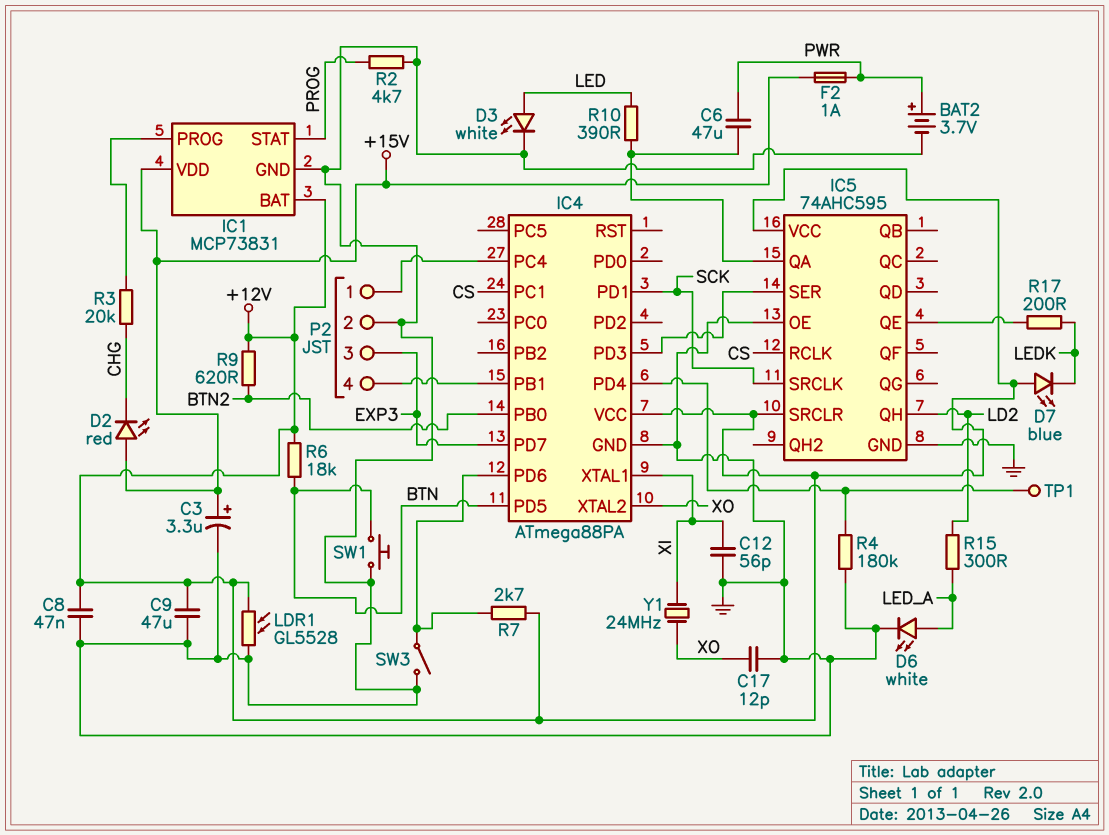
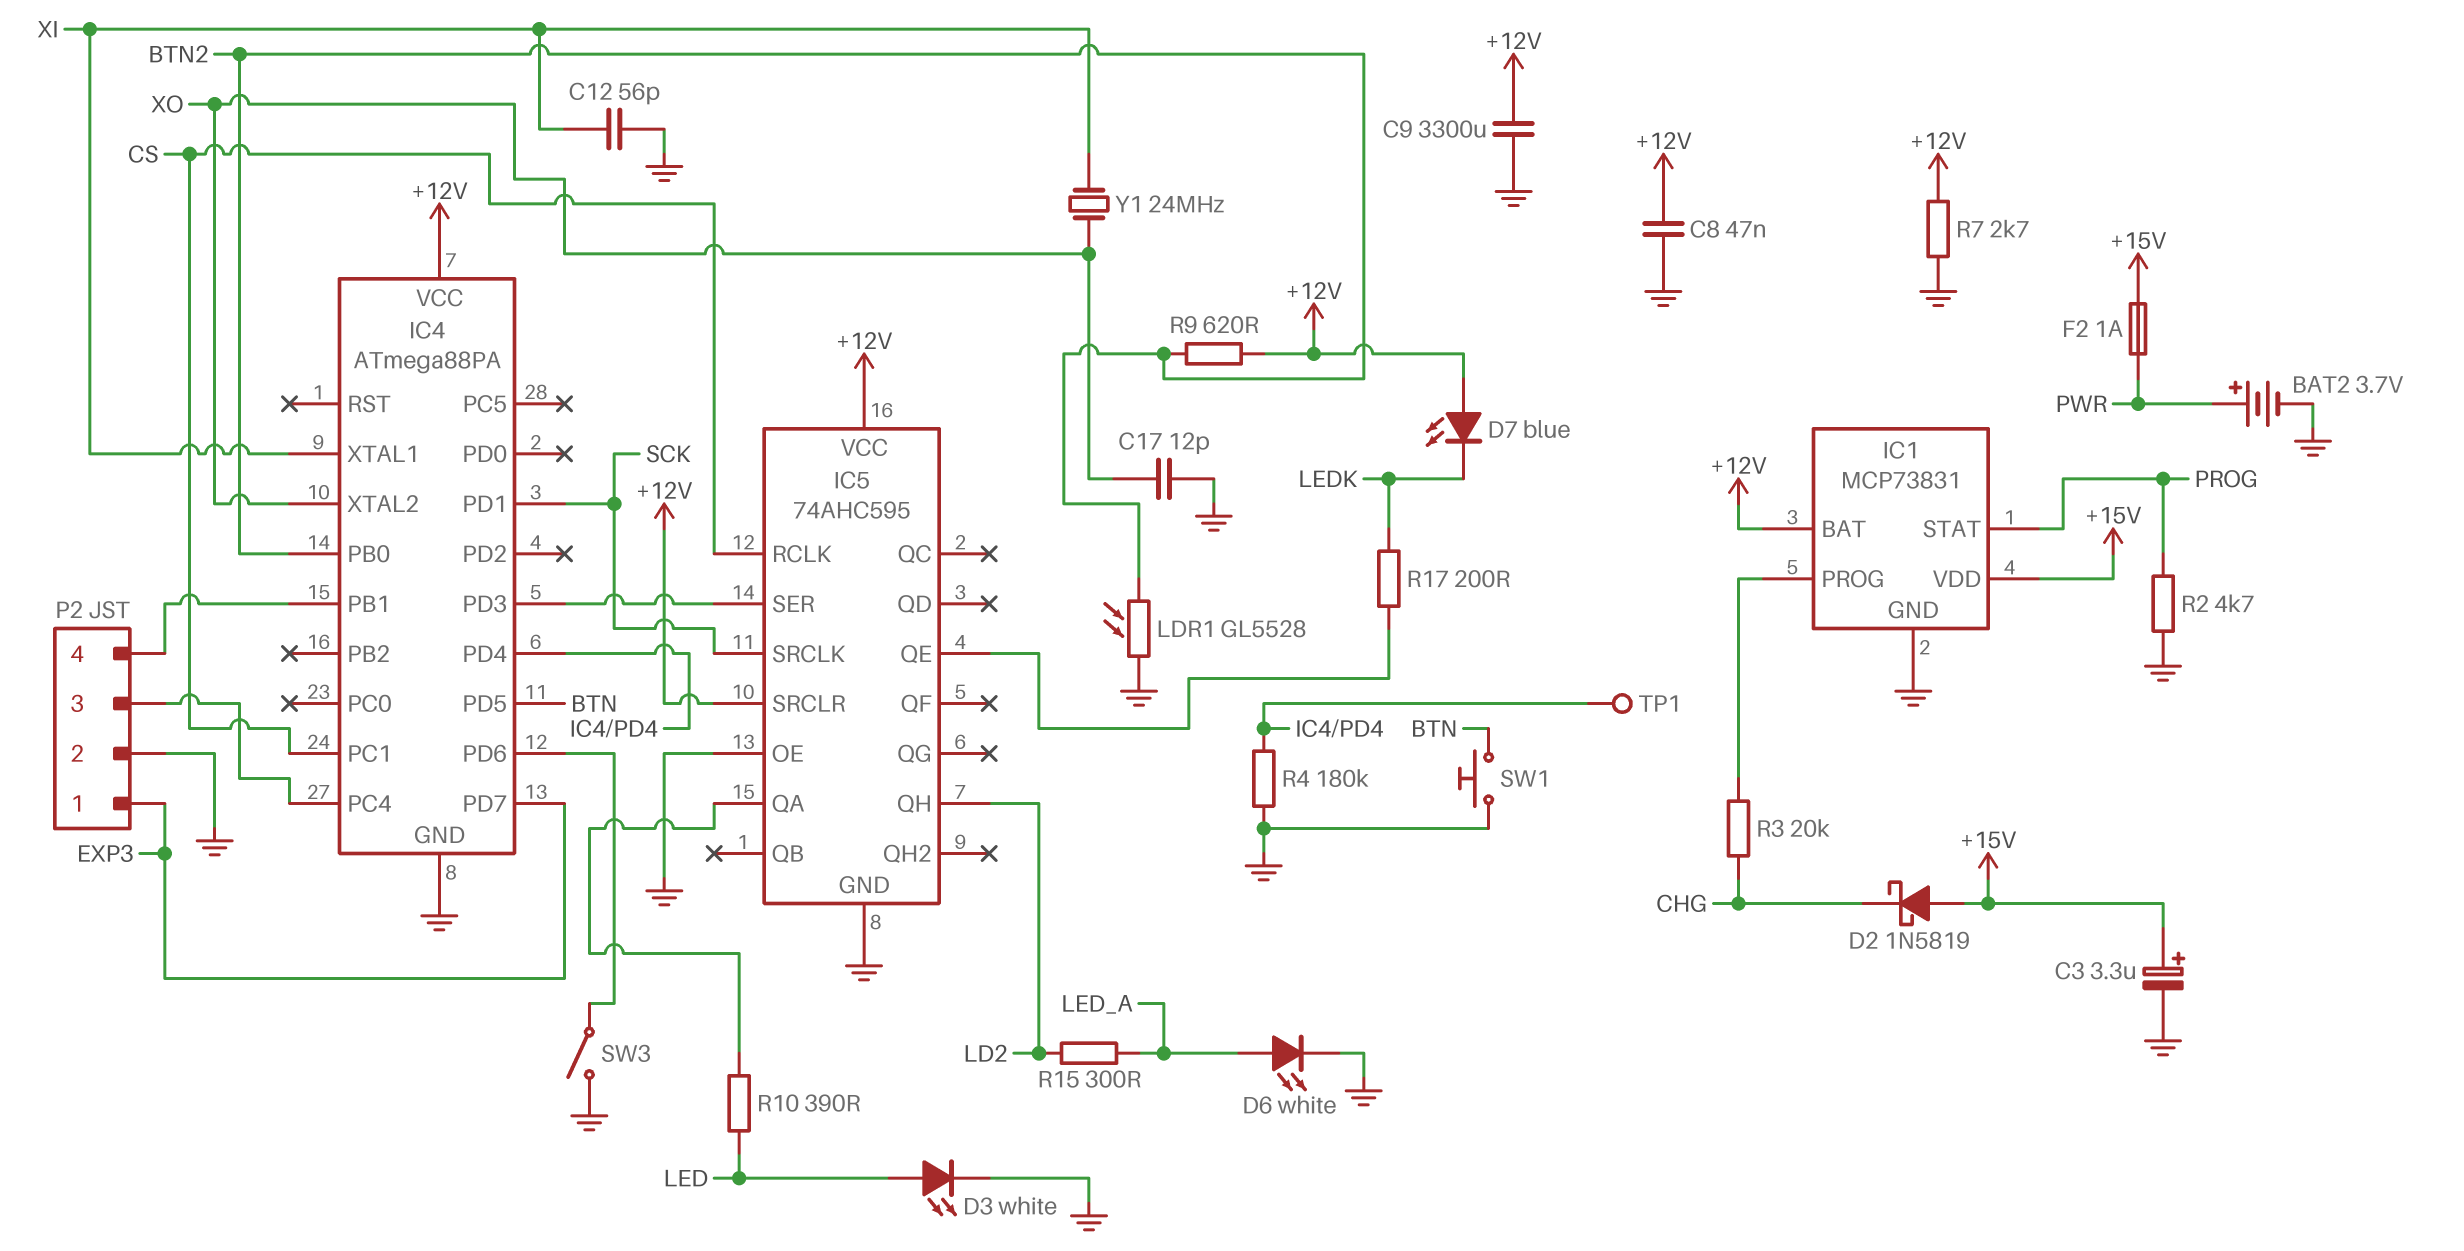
C6: 47uF (IC5/QA, PWR) -> none
C9: 47uF (+12V, GND) -> 3300uF (+12V, GND)
D2: LED red (A +15V, K CHG) -> schottky 1N5819 (A +15V, K CHG)
LDR1: GL5528 (+12V, GND) -> GL5528 (BTN2, GND)
P2 pin 1: IC4/PC4 -> EXP3
P2 pin 3: EXP3 -> IC4/PC4
R6: 18k (+12V, BTN) -> none
R7: 2.7k (+12V, IC4/PD6) -> 2.7k (+12V, GND)

